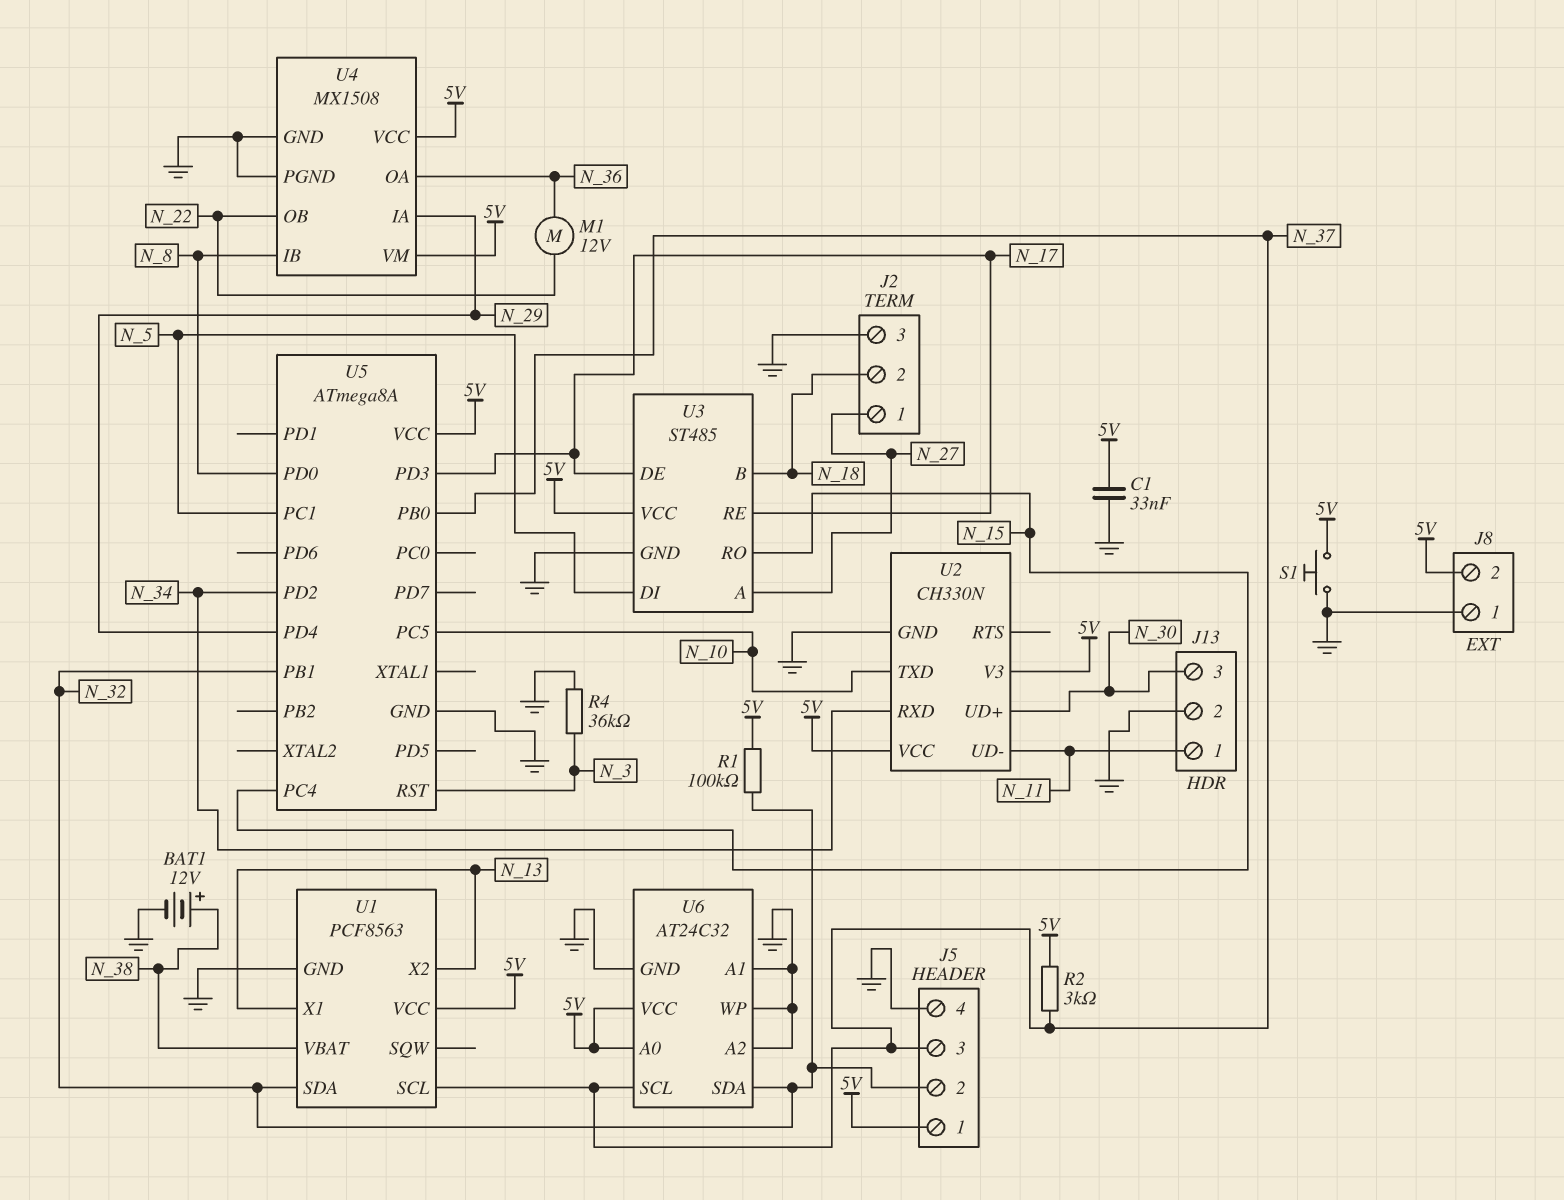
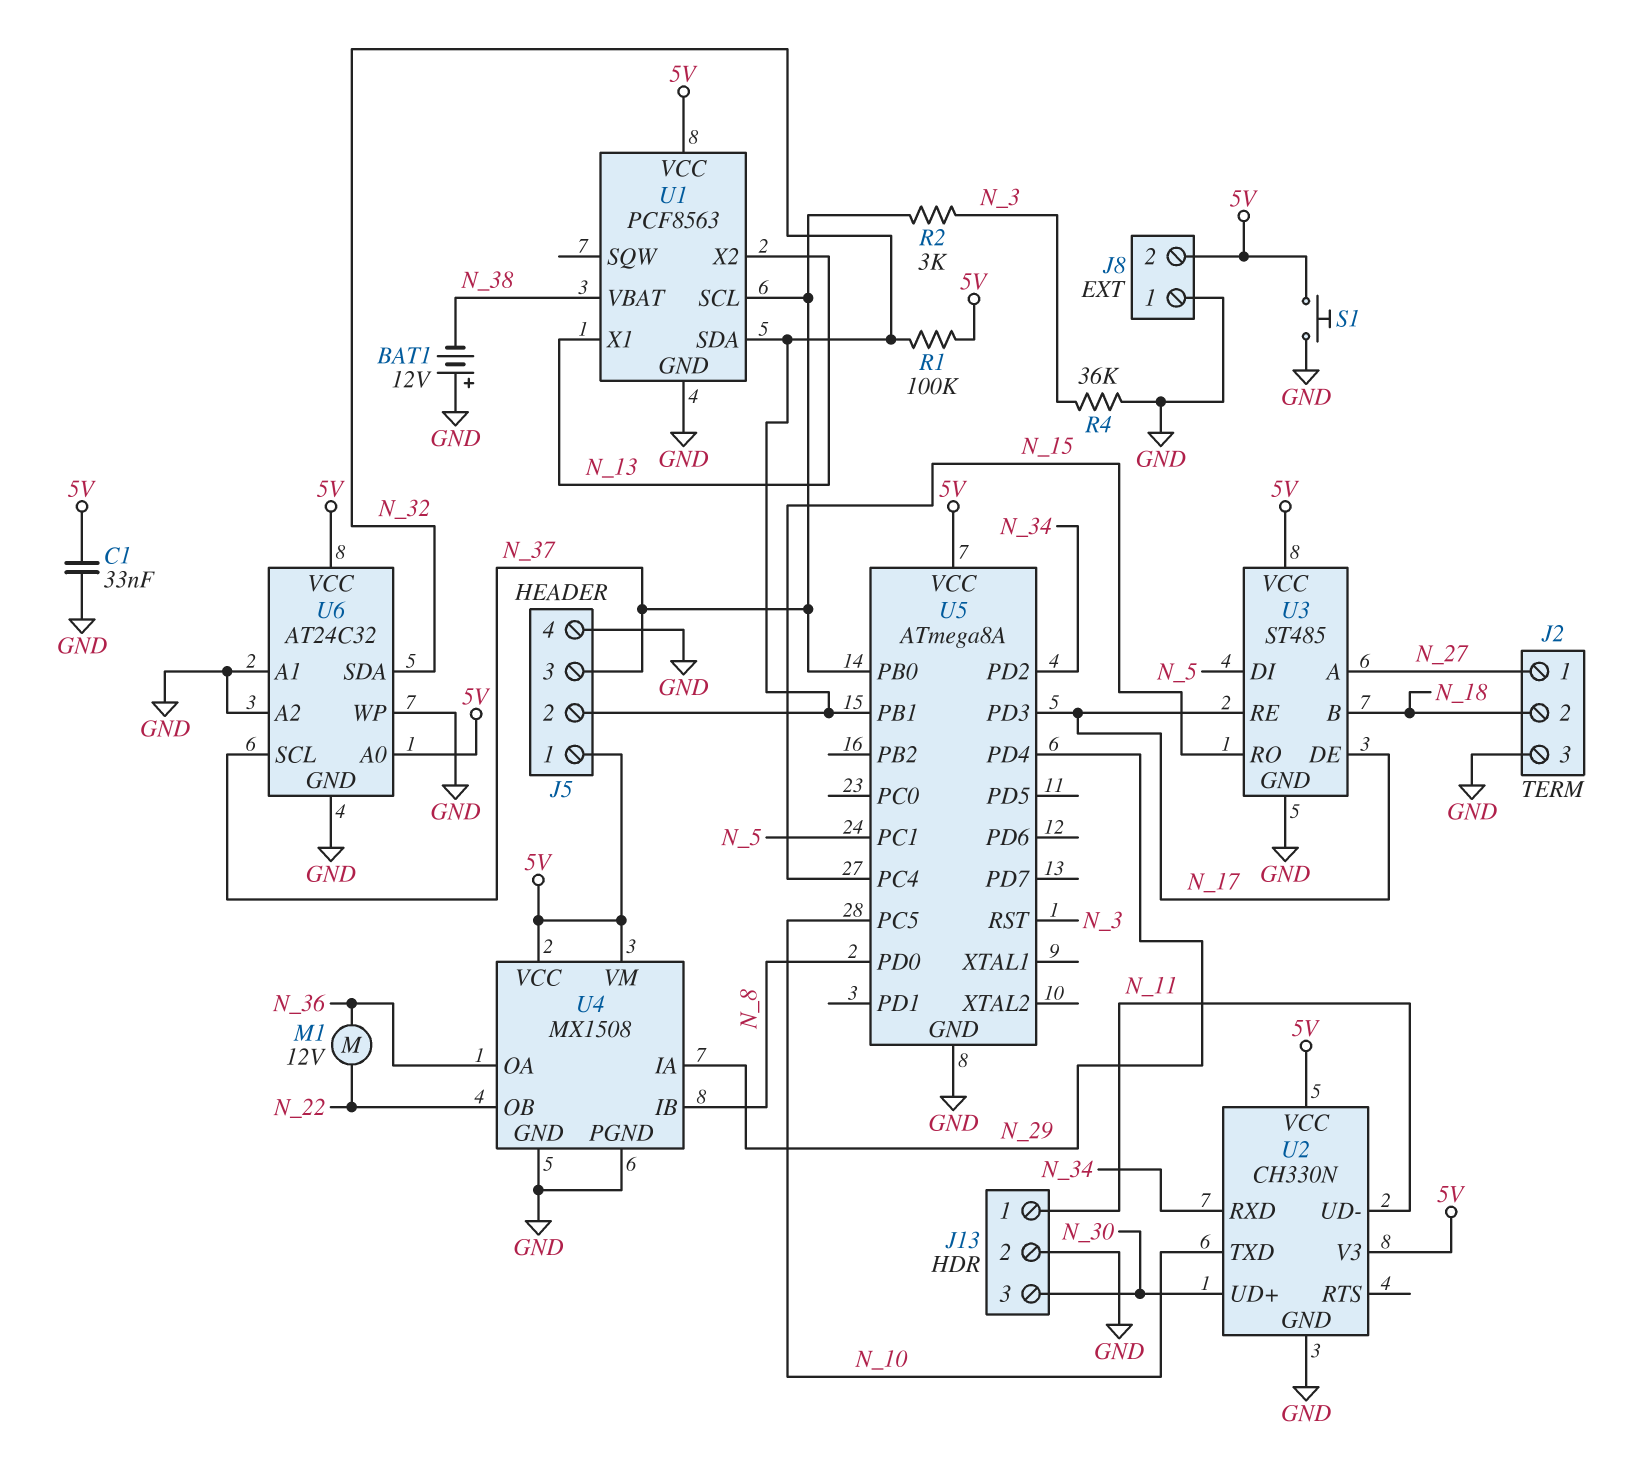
BAT1: 12V (plus N_38, minus GND) -> 12V (plus GND, minus N_38)
R2: 3k (5V, N_37) -> 3k (N_3, N_37)

